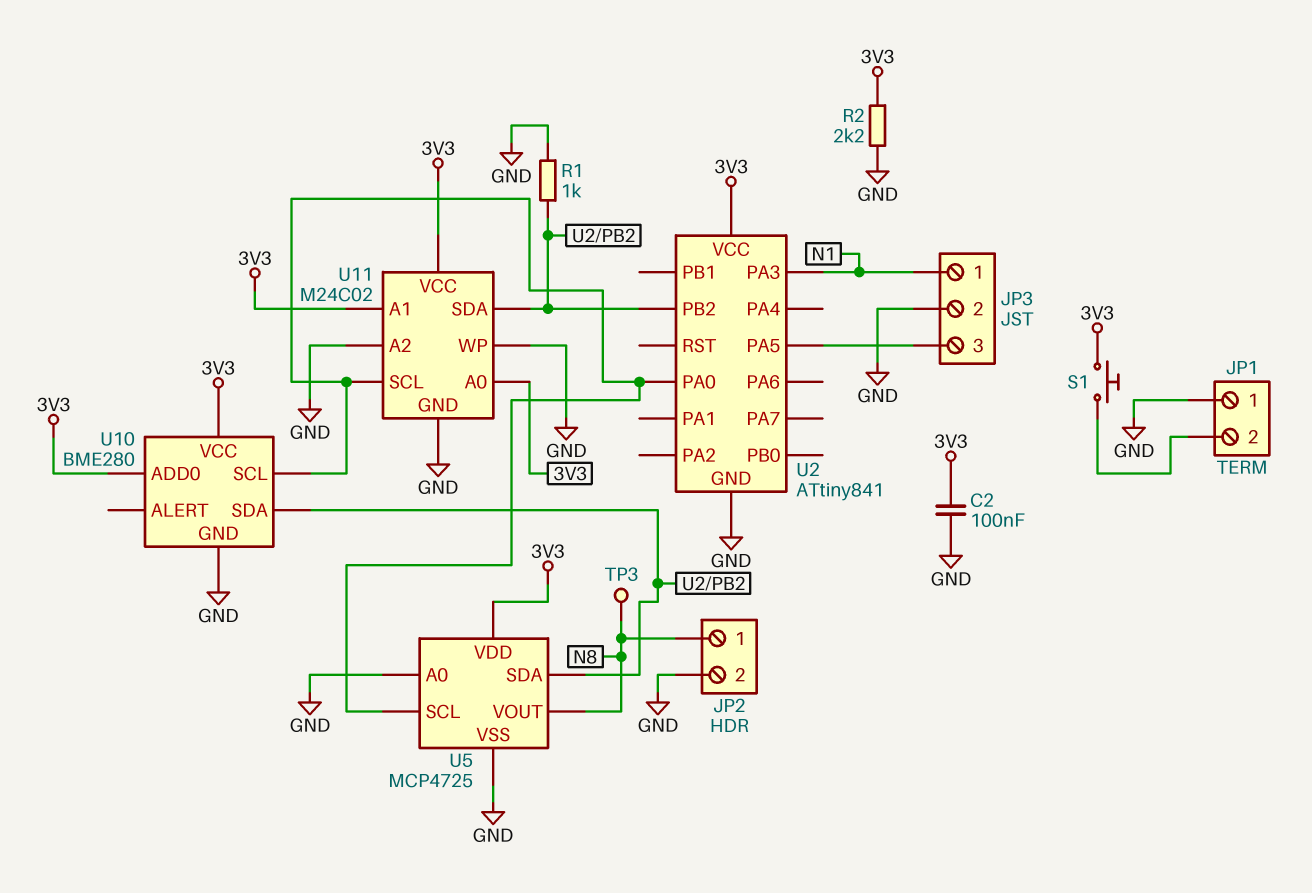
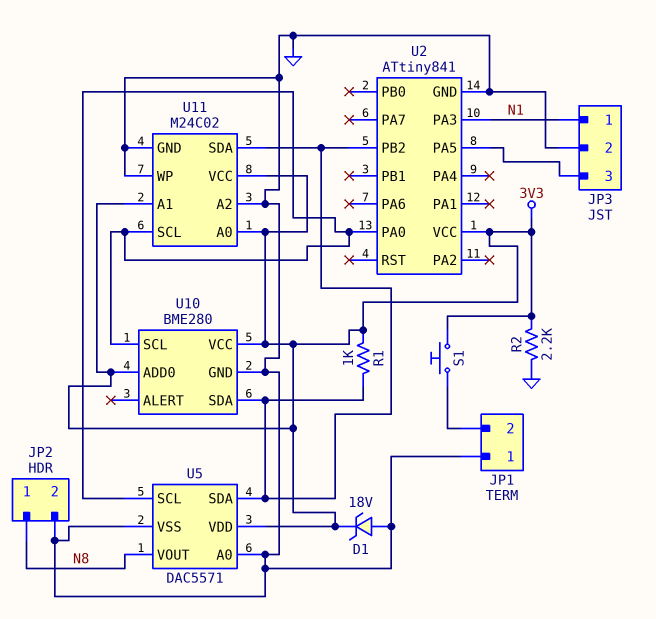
C2: 100nF (3V3, GND) -> none
D1: none -> zener 18V (A GND, K 3V3)
R1: 1k (GND, U2/PB2) -> 1k (3V3, U2/PB2)
TP3: test point (N8) -> none
U5: MCP4725 -> DAC5571

